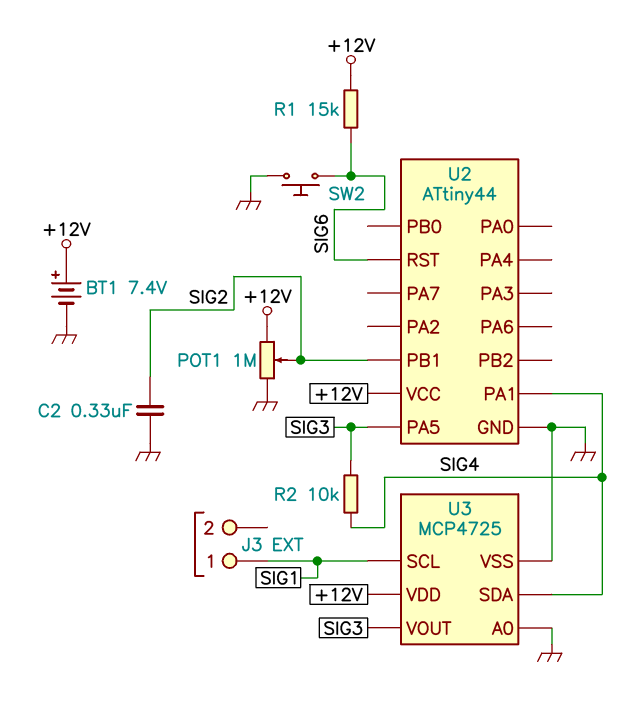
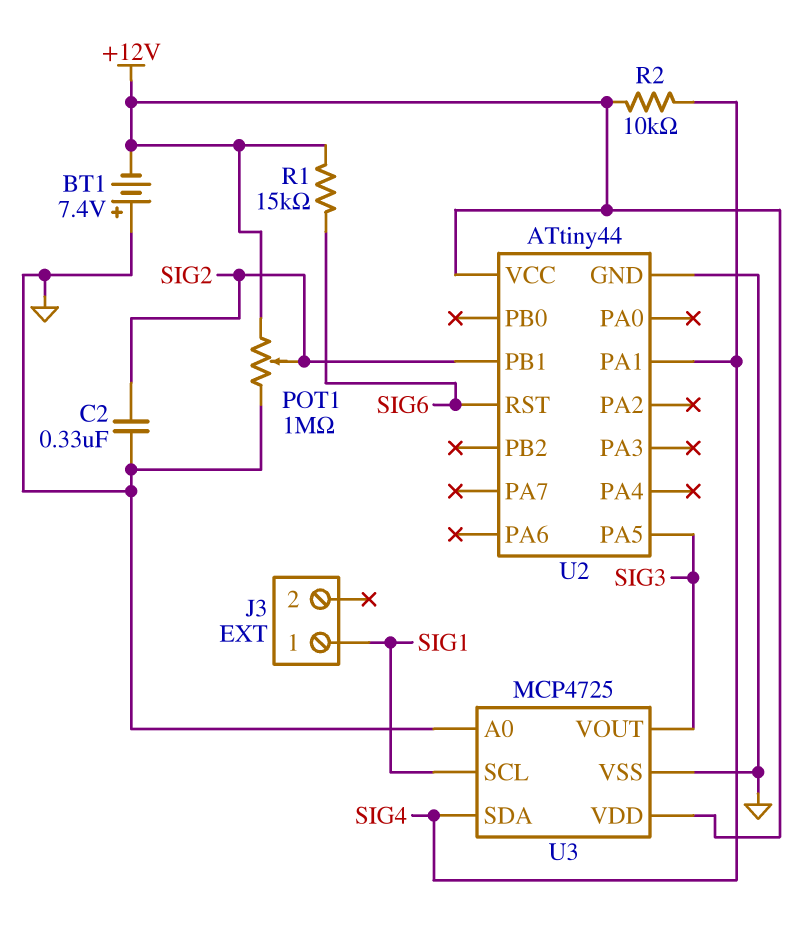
BT1: 7.4V (plus +12V, minus GND) -> 7.4V (plus GND, minus +12V)
R2: 10k (SIG3, SIG4) -> 10k (+12V, SIG4)
SW2: button (GND, SIG6) -> none

